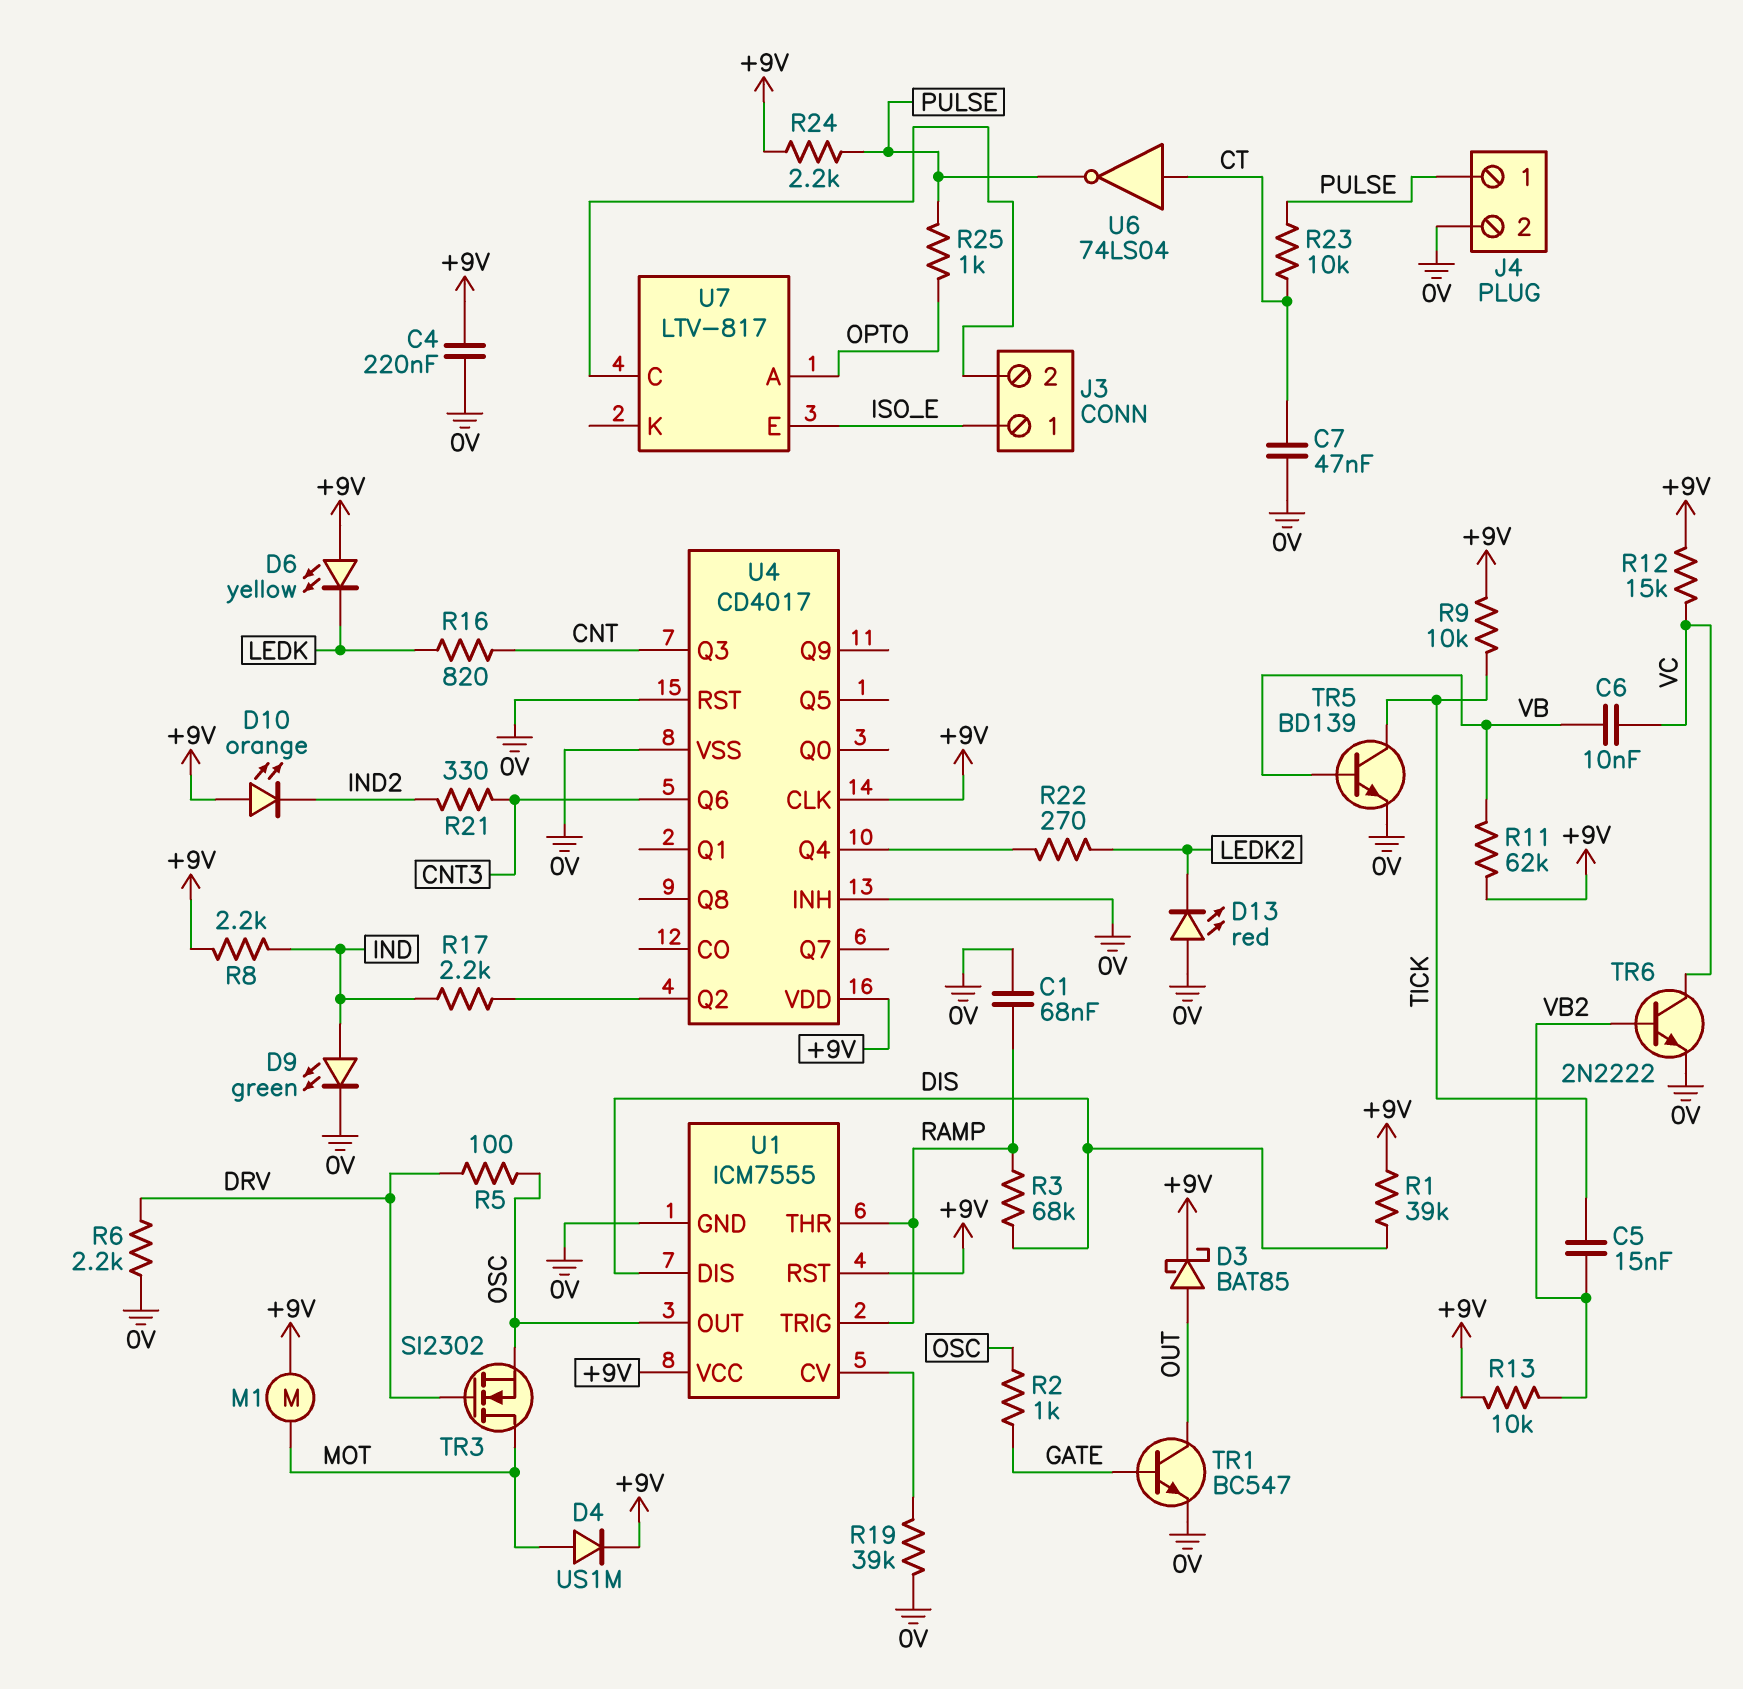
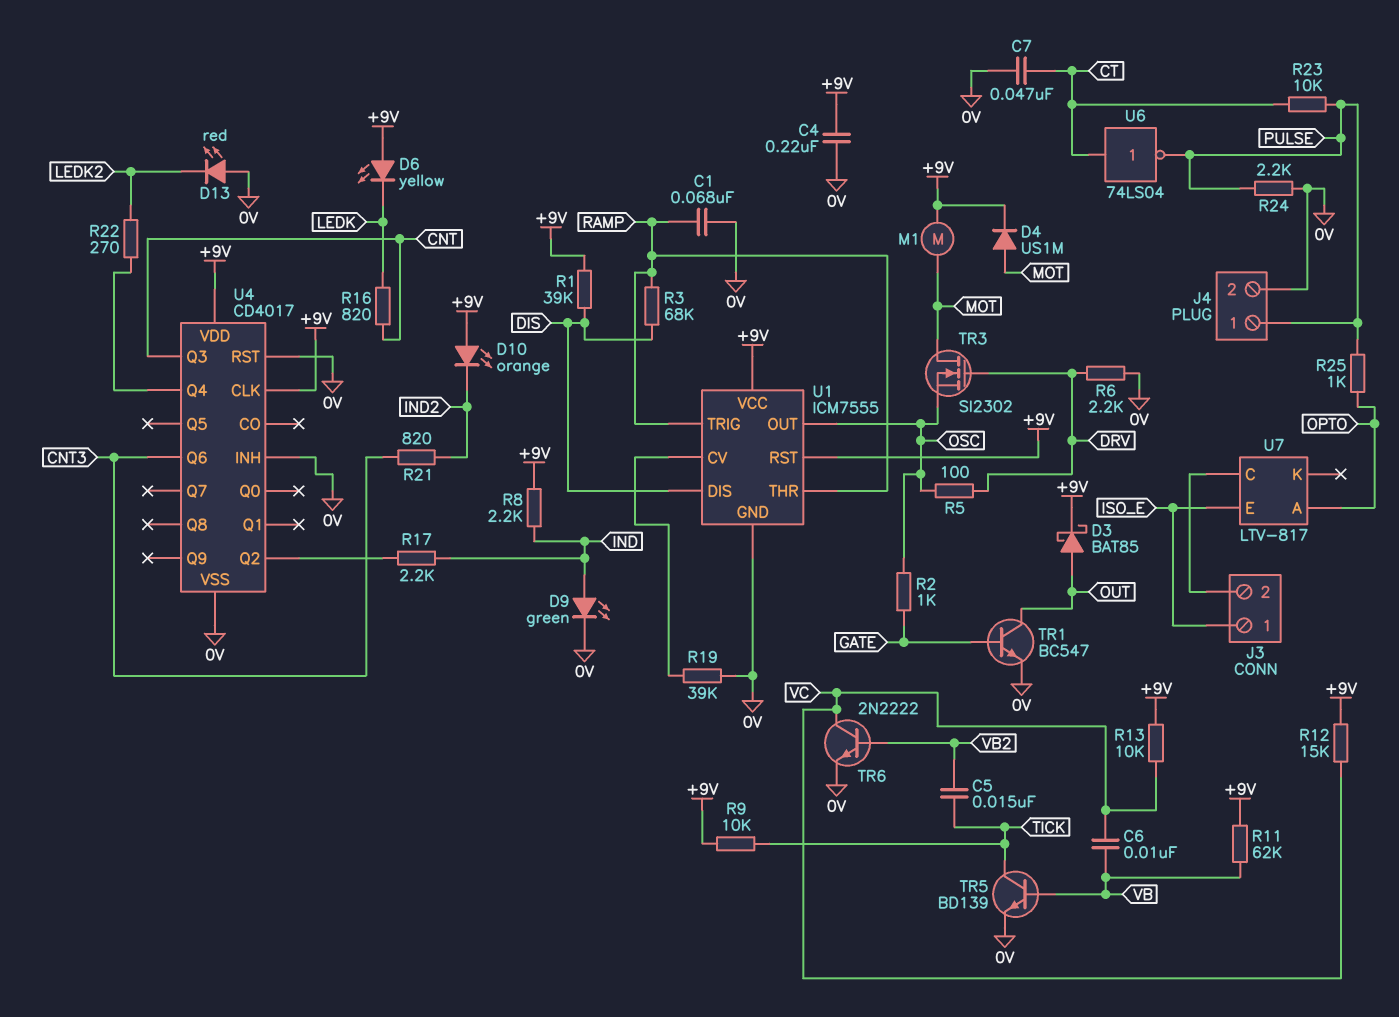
R13: 10k (+9V, VB2) -> 10k (+9V, VC)
R21: 330 (CNT3, IND2) -> 820 (CNT3, IND2)
R24: 2.2k (+9V, PULSE) -> 2.2k (0V, PULSE)

